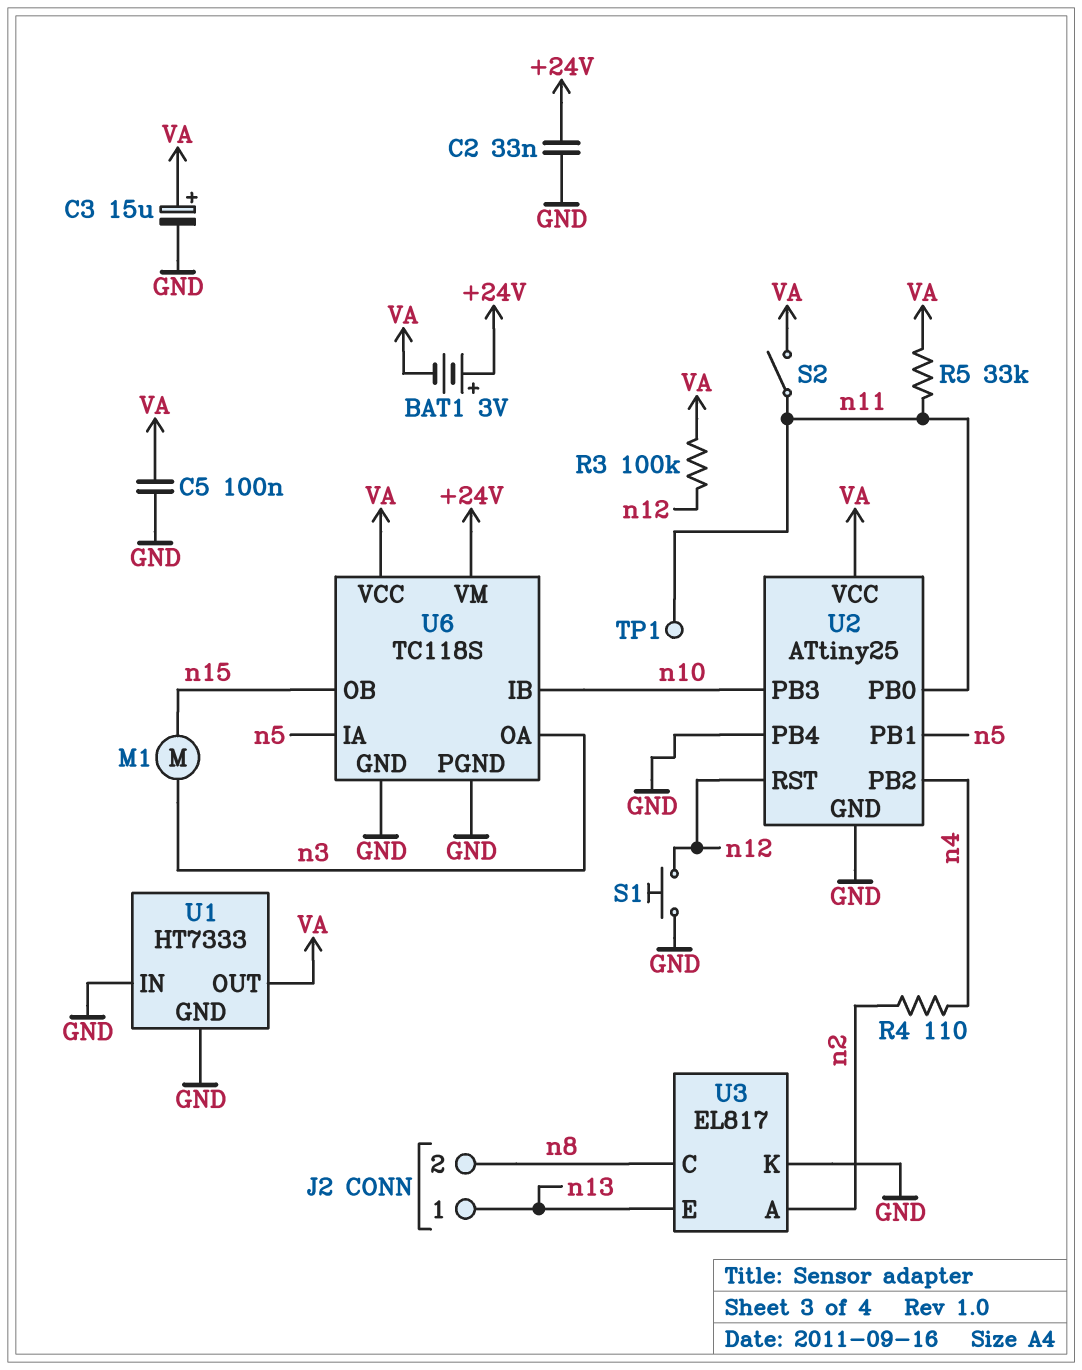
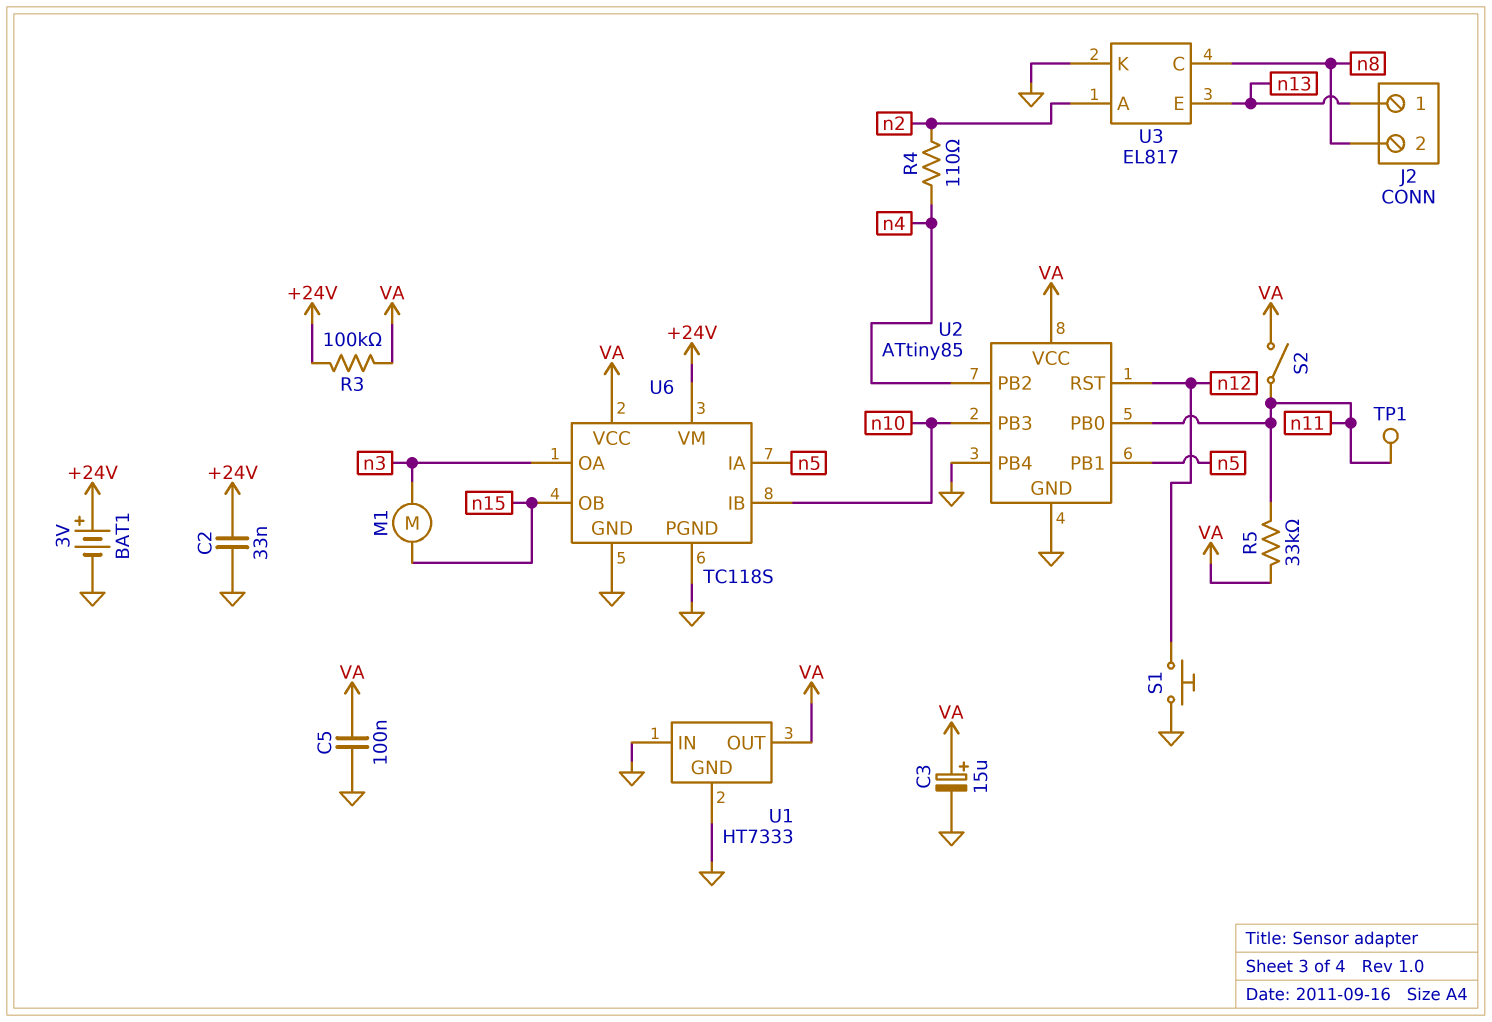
BAT1: 3V (plus +24V, minus VA) -> 3V (plus +24V, minus GND)
R3: 100k (VA, n12) -> 100k (+24V, VA)
U2: ATtiny25 -> ATtiny85

